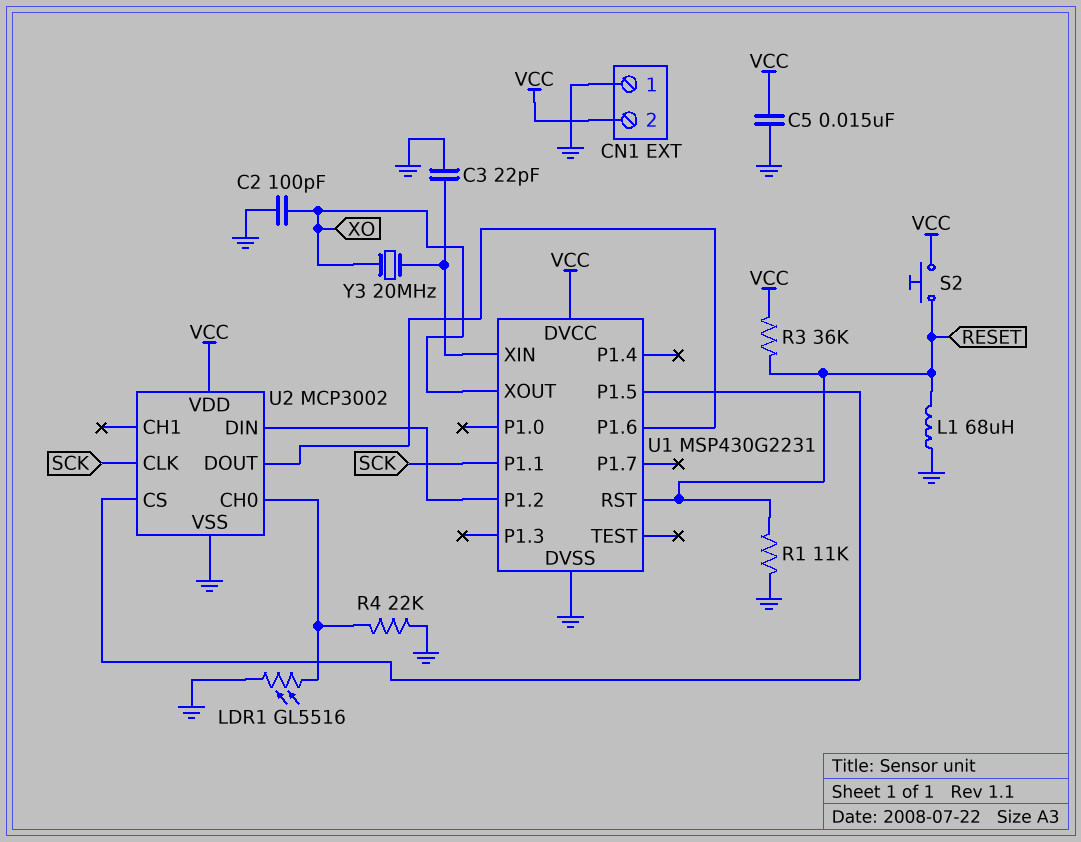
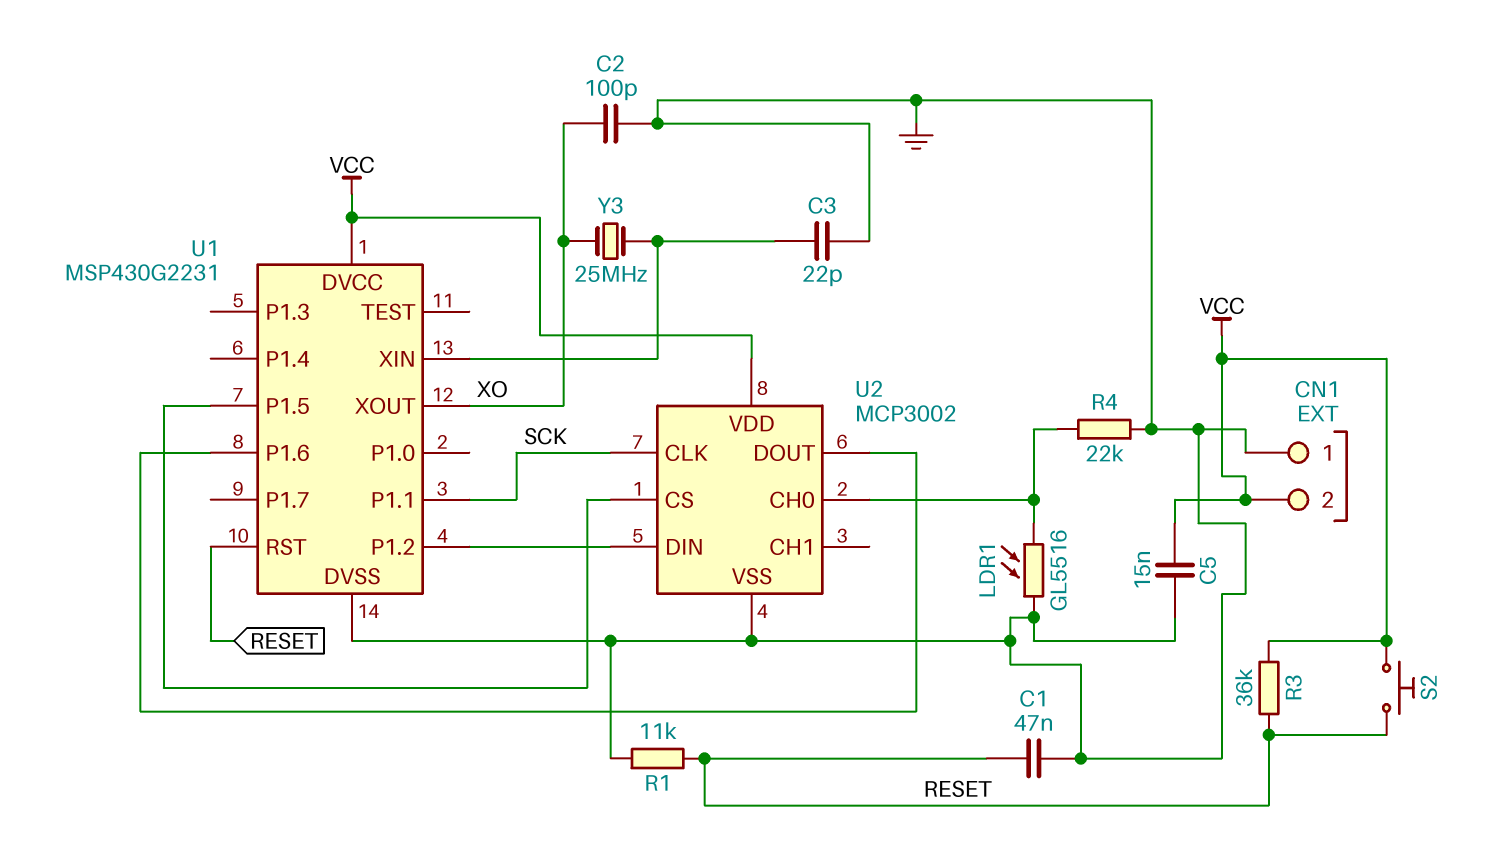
C1: none -> 47nF (GND, RESET)
L1: 68uH (GND, RESET) -> none
Y3: 20MHz (U1/XIN, XO) -> 25MHz (U1/XIN, XO)

